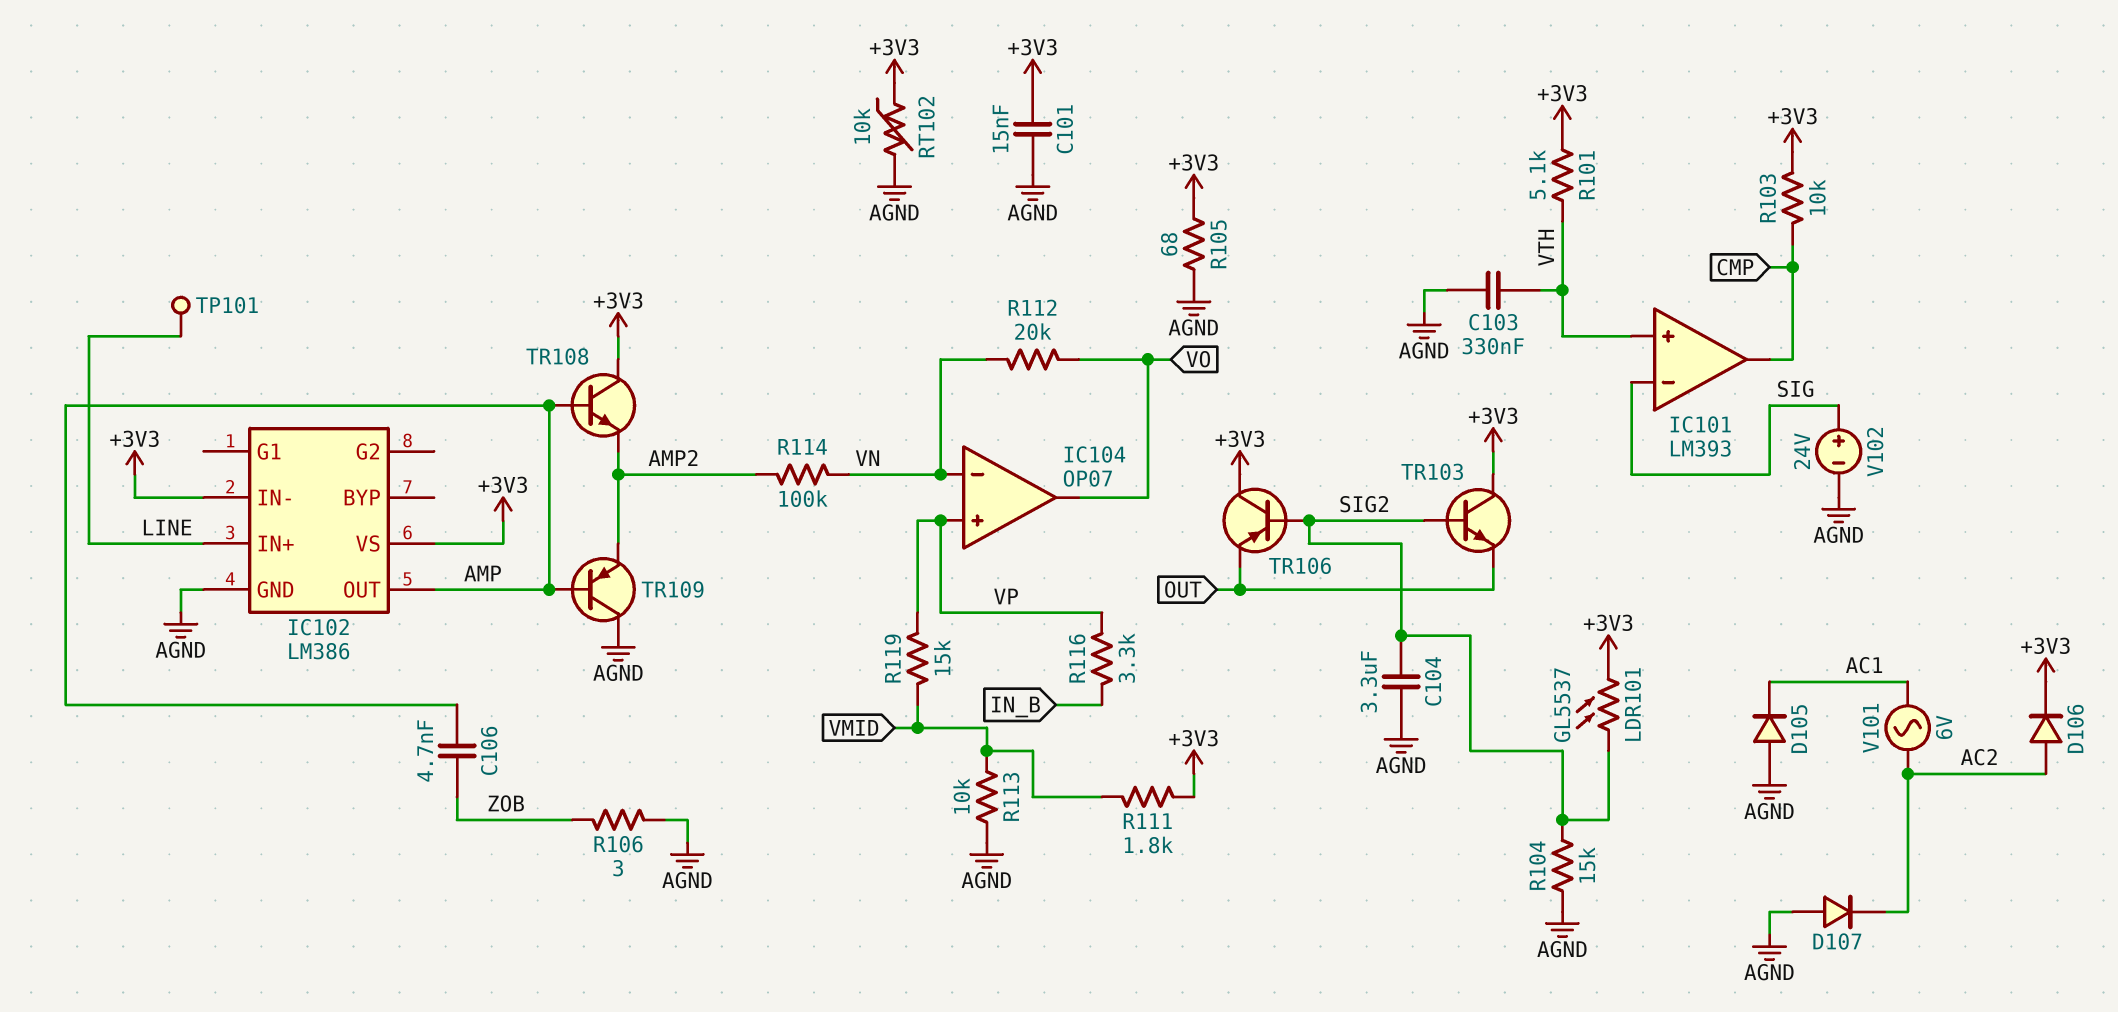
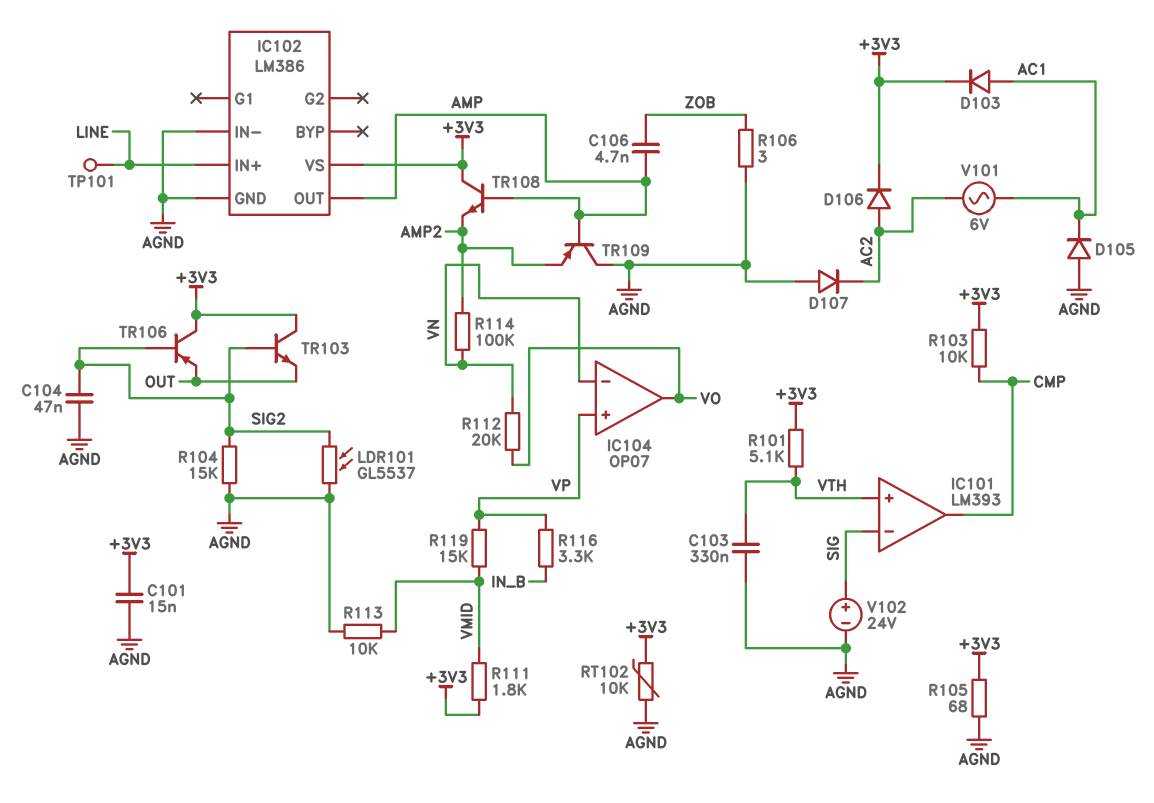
C104: 3.3uF (AGND, SIG2) -> 47nF (AGND, SIG2)
D103: none -> diode (A AC1, K +3V3)
IC102 pin IN-: +3V3 -> AGND
LDR101: GL5537 (+3V3, SIG2) -> GL5537 (AGND, SIG2)

